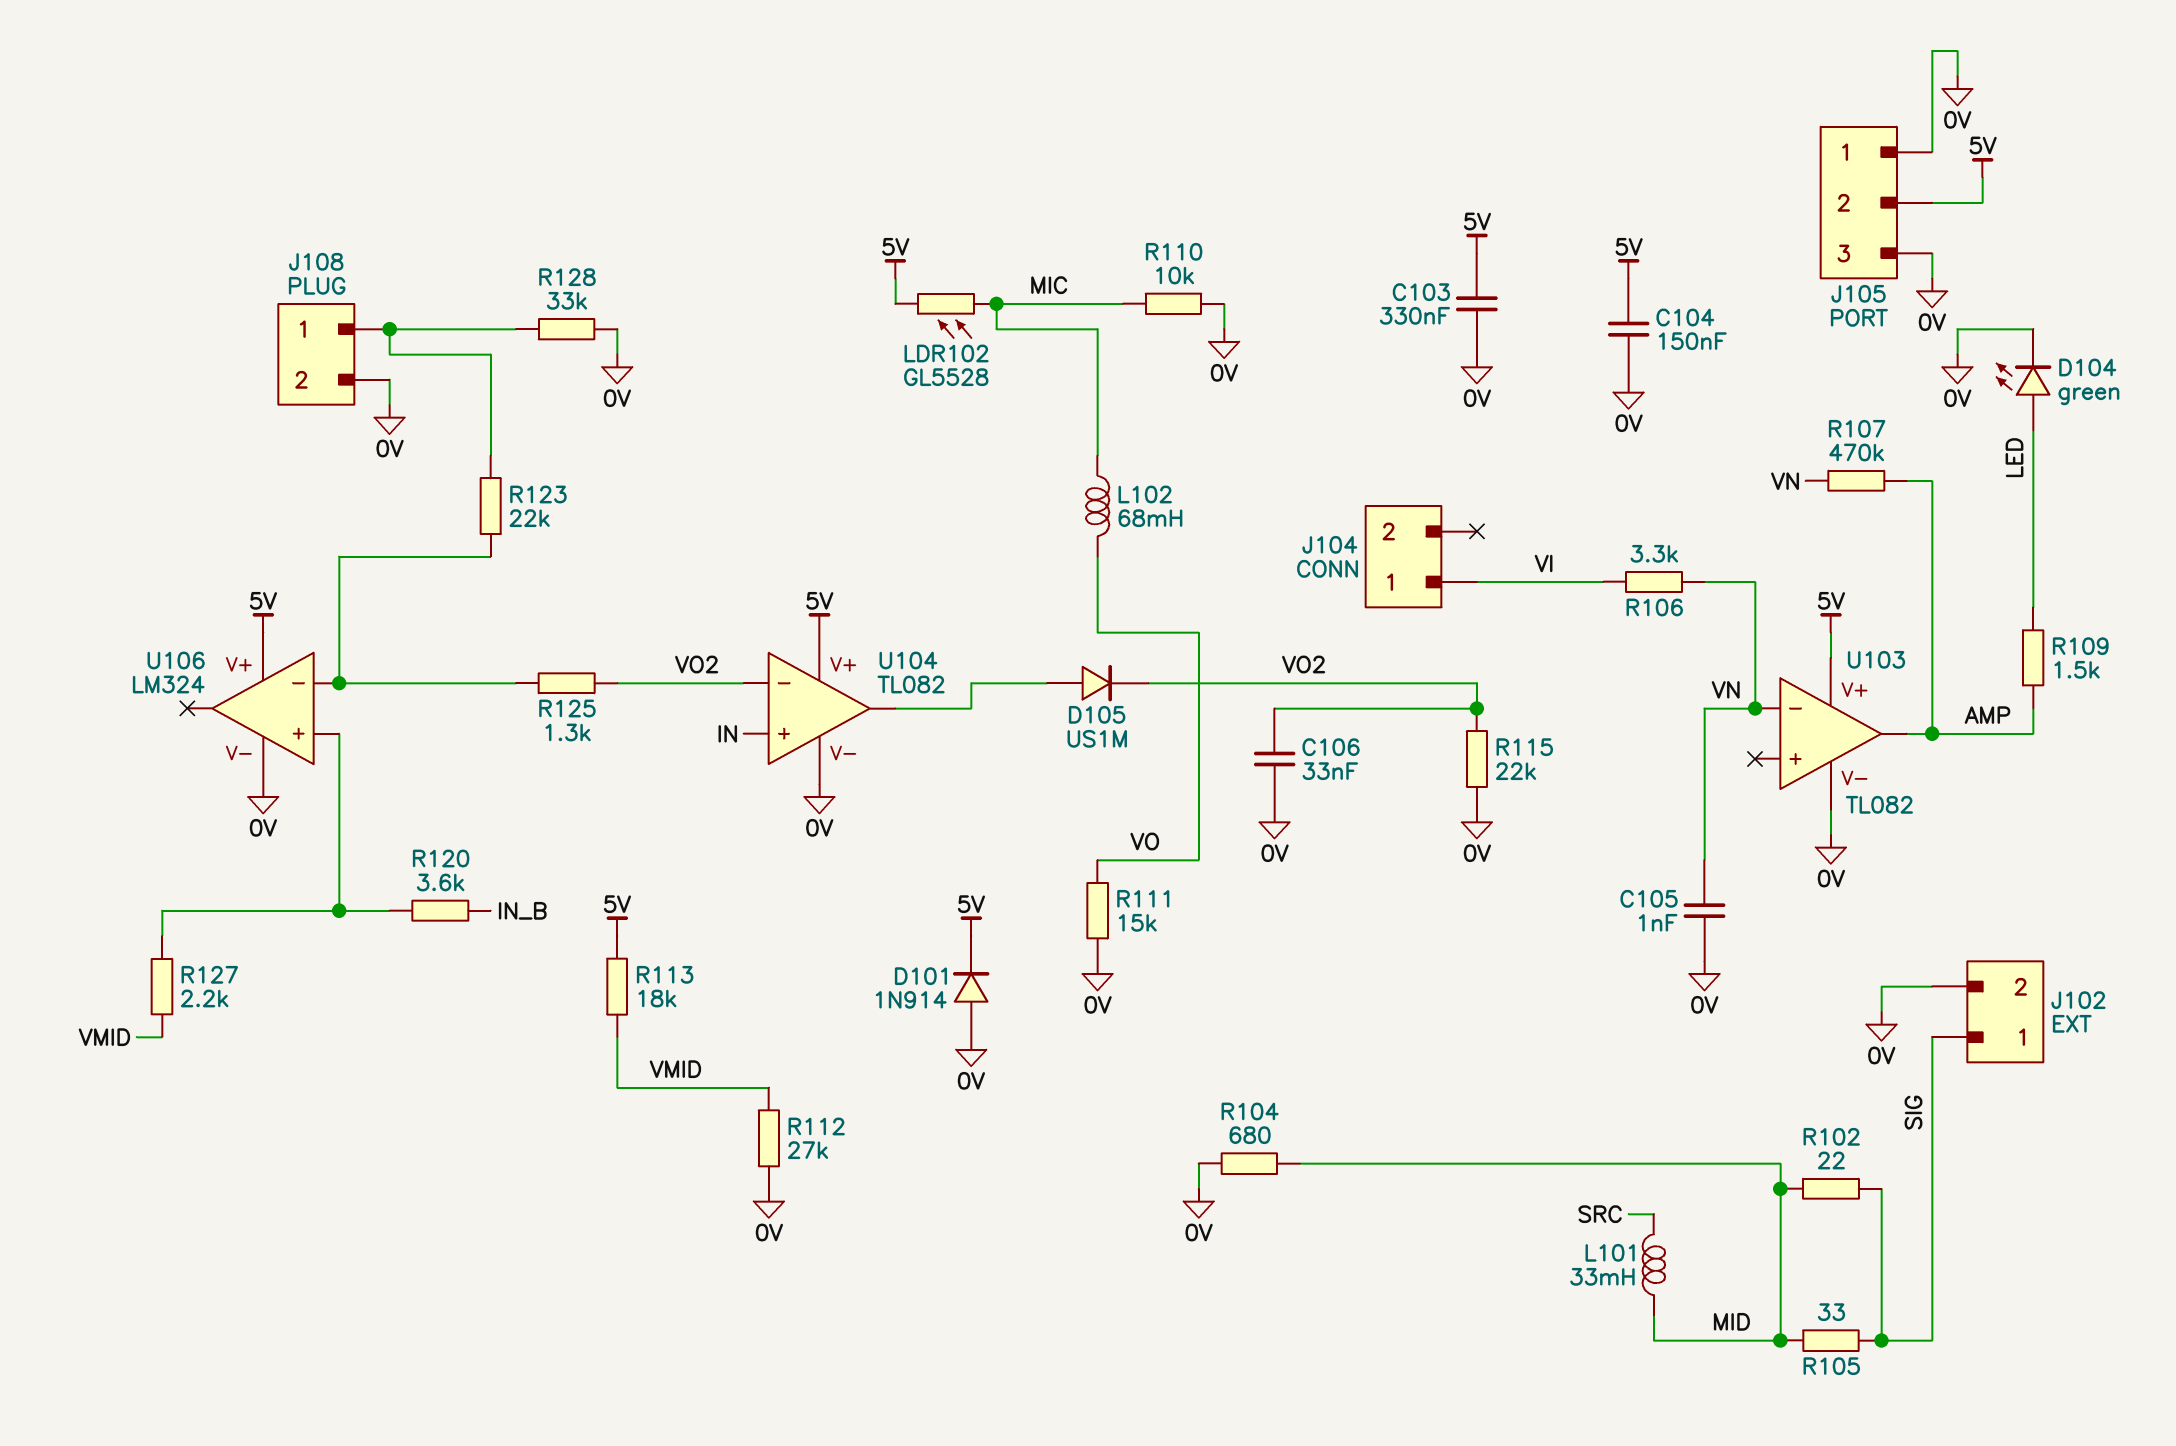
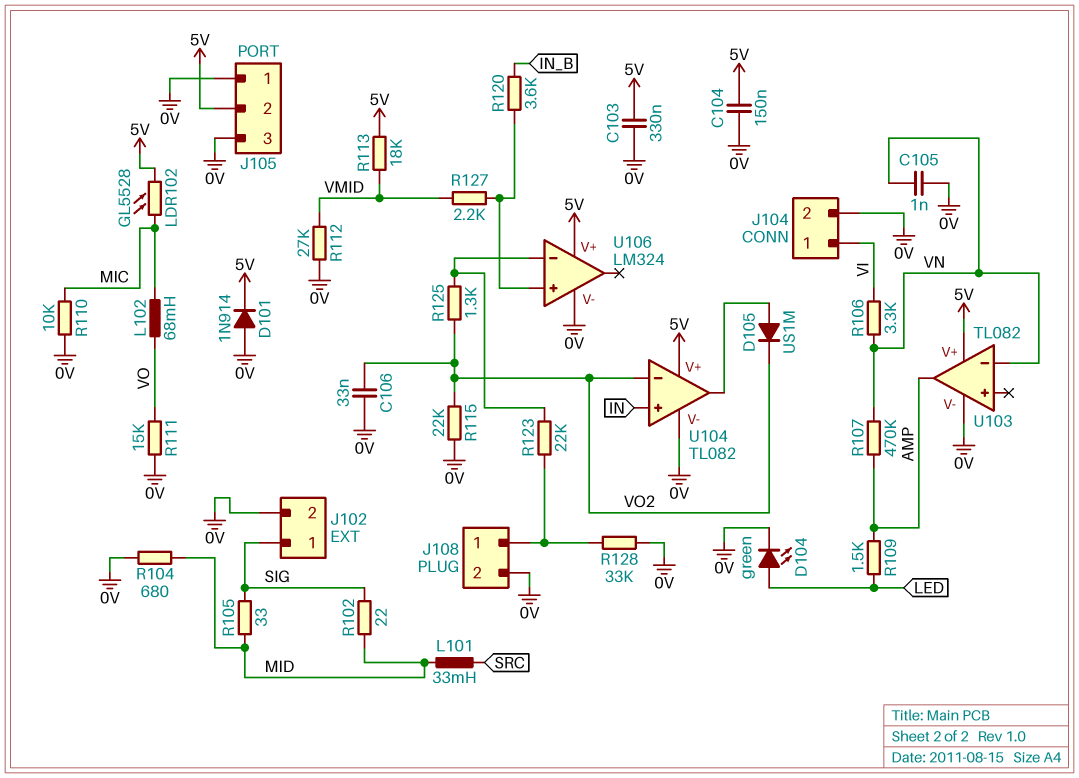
J104 pin 2: none -> 0V

